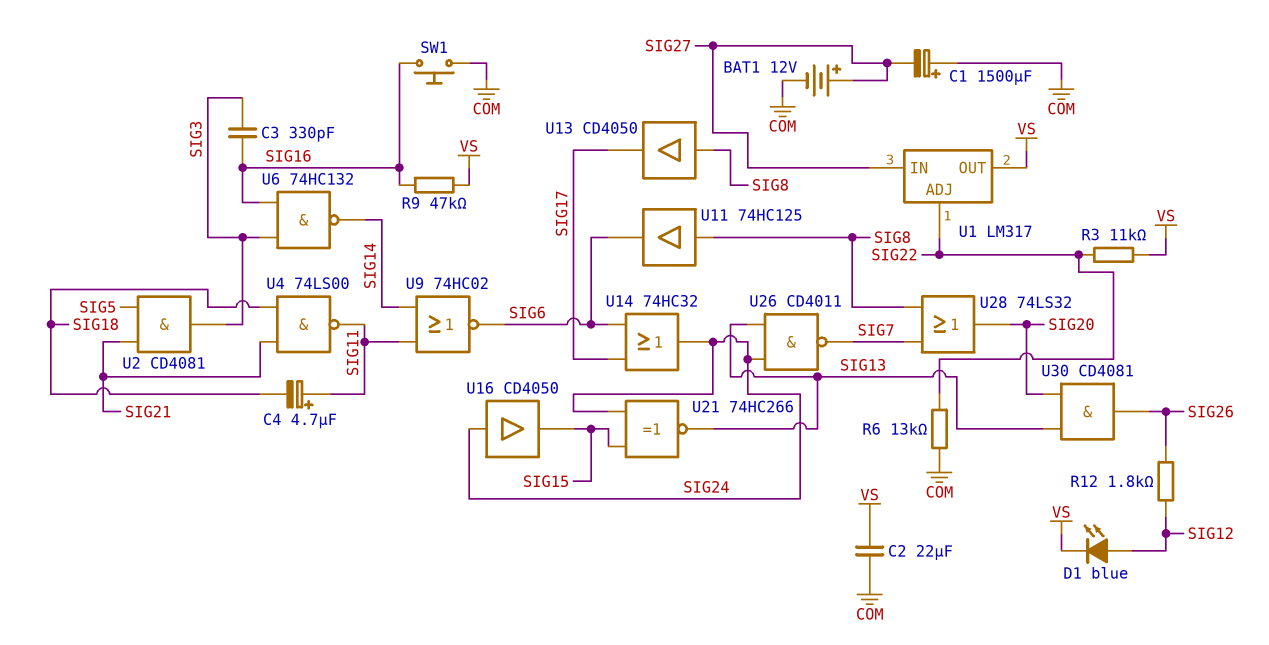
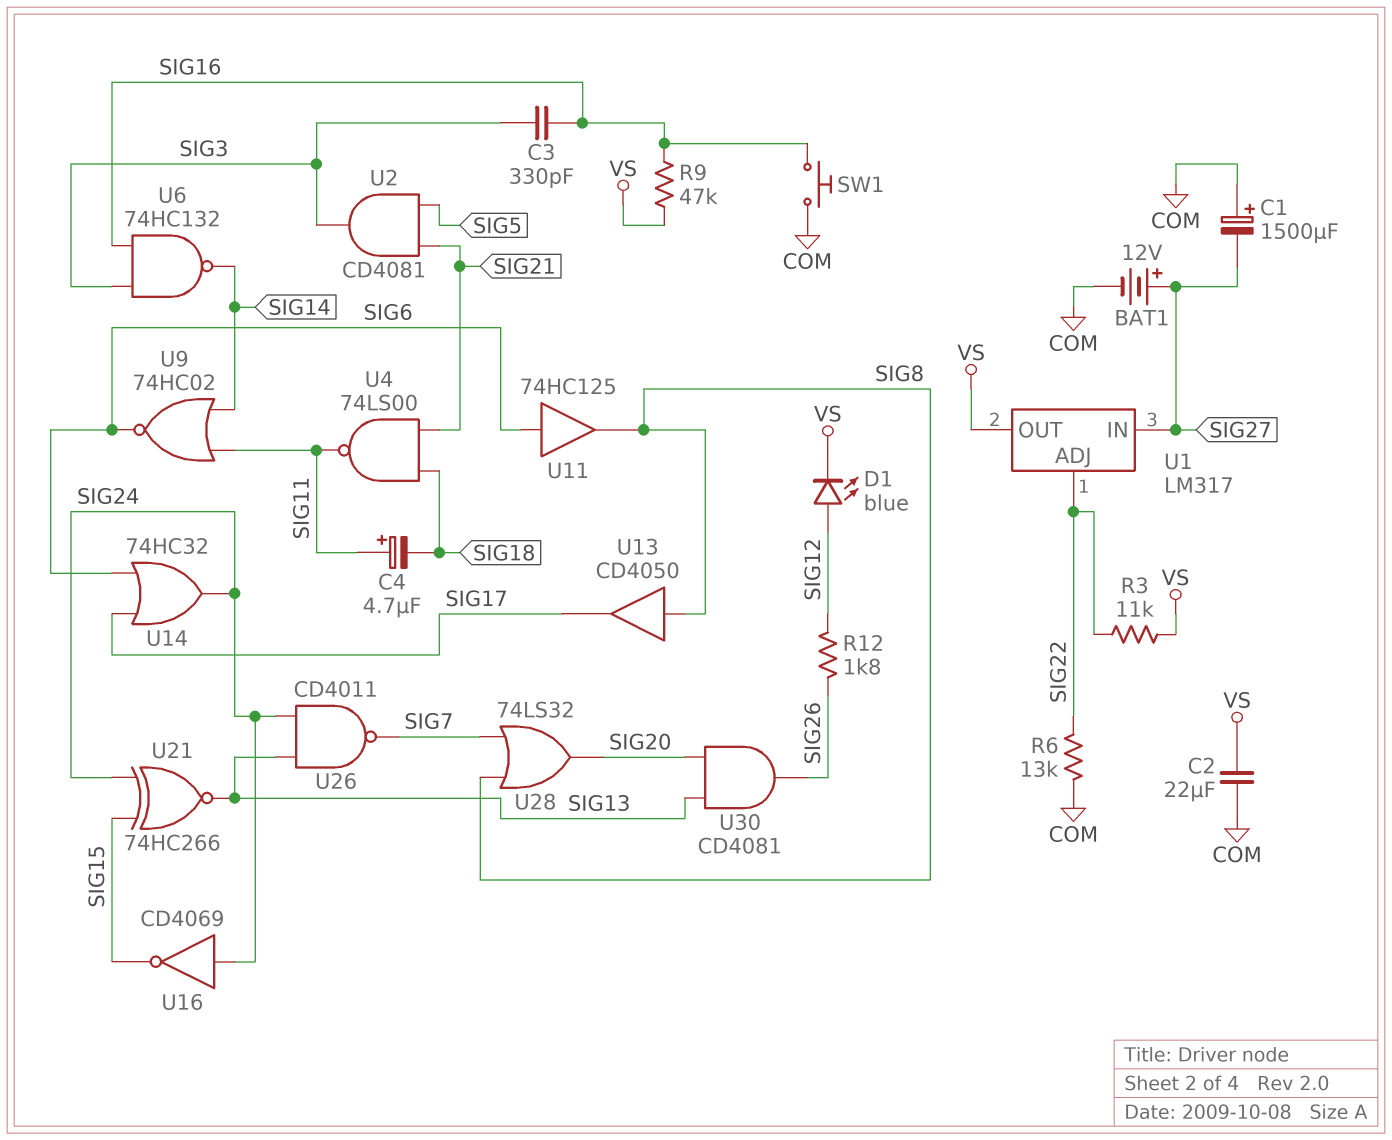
U11: buffer 74HC125 (in SIG8, out SIG6) -> buffer 74HC125 (in SIG6, out SIG8)
U16: buffer CD4050 (in SIG24, out SIG15) -> NOT CD4069 (in SIG24, out SIG15)

